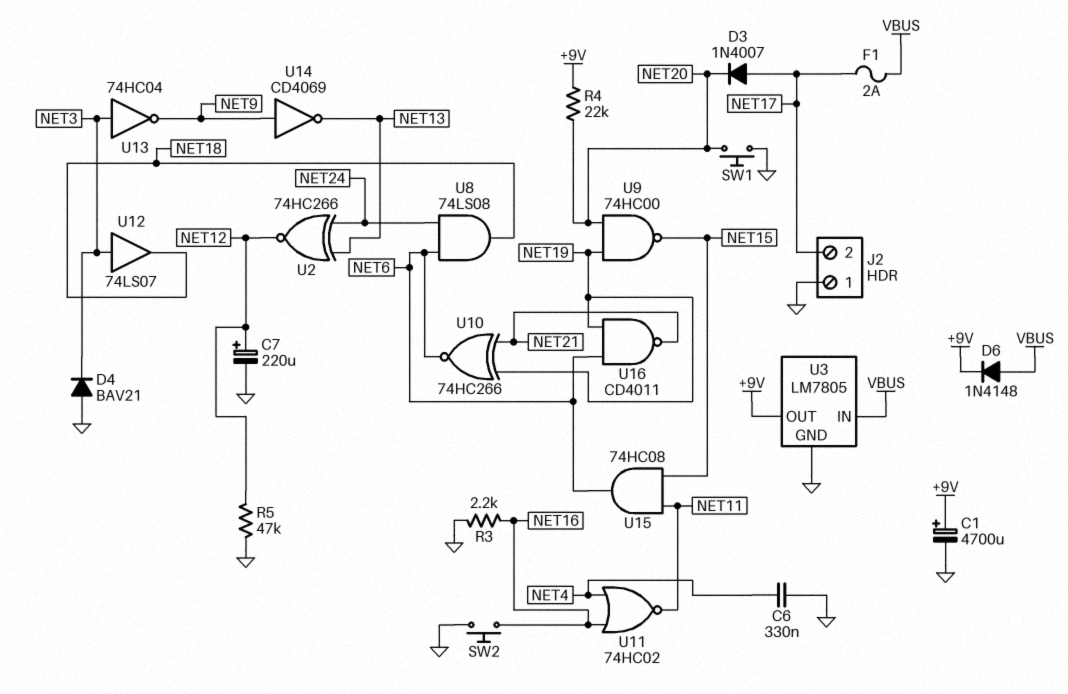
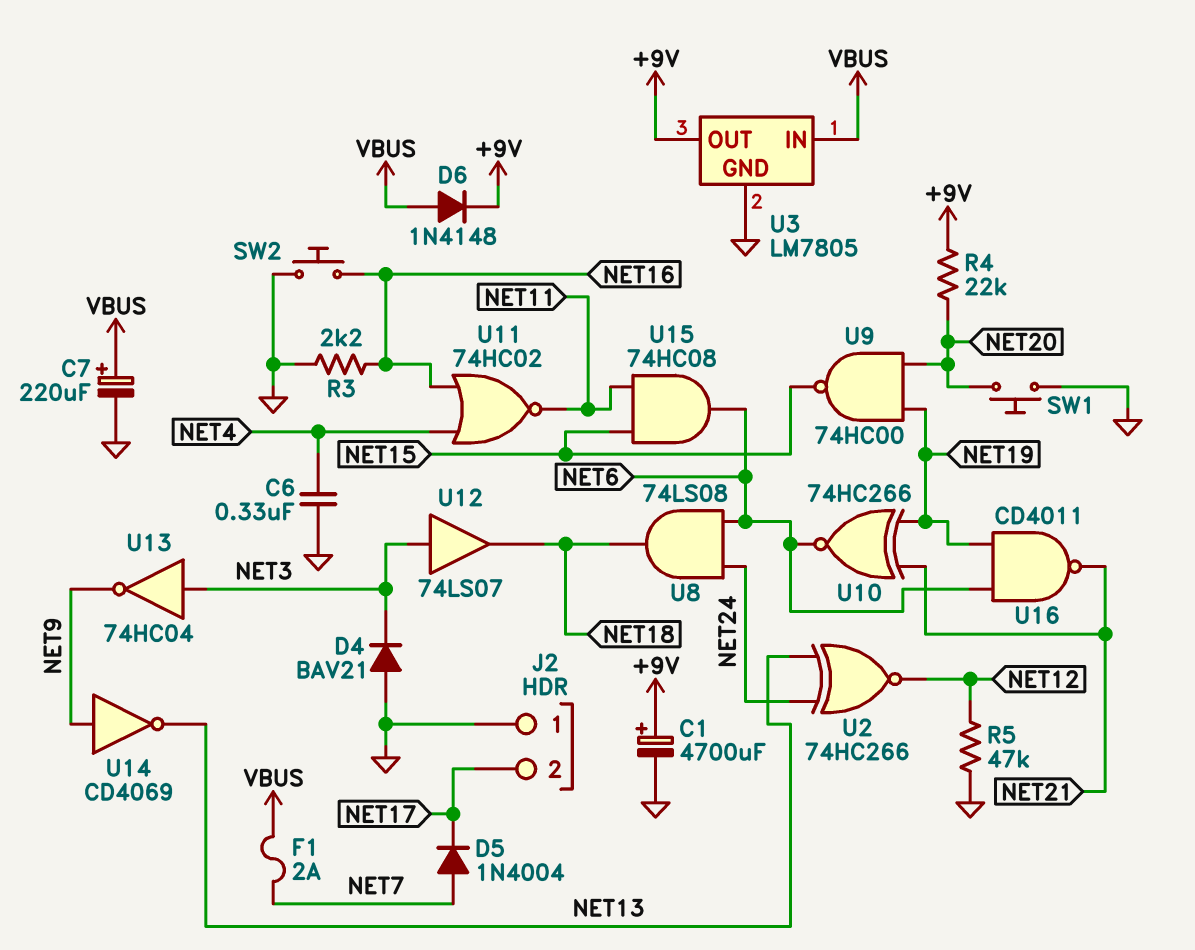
C7: 220uF (plus NET12, minus GND) -> 220uF (plus VBUS, minus GND)
D3: diode 1N4007 (A NET17, K NET20) -> none
D5: none -> diode 1N4004 (A NET7, K NET17)
F1: 2A (NET17, VBUS) -> 2A (NET7, VBUS)

